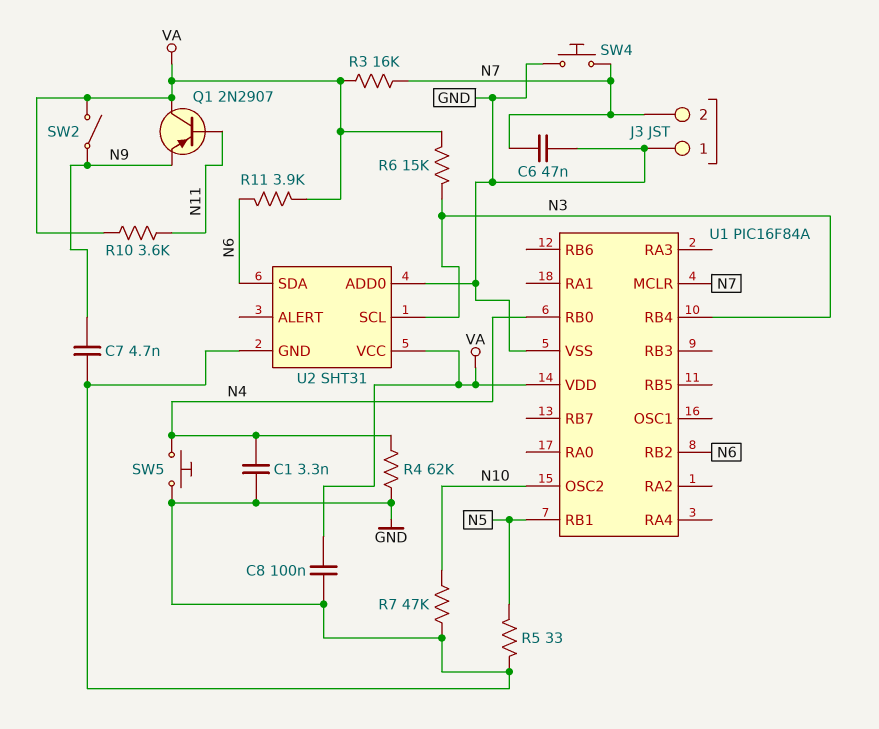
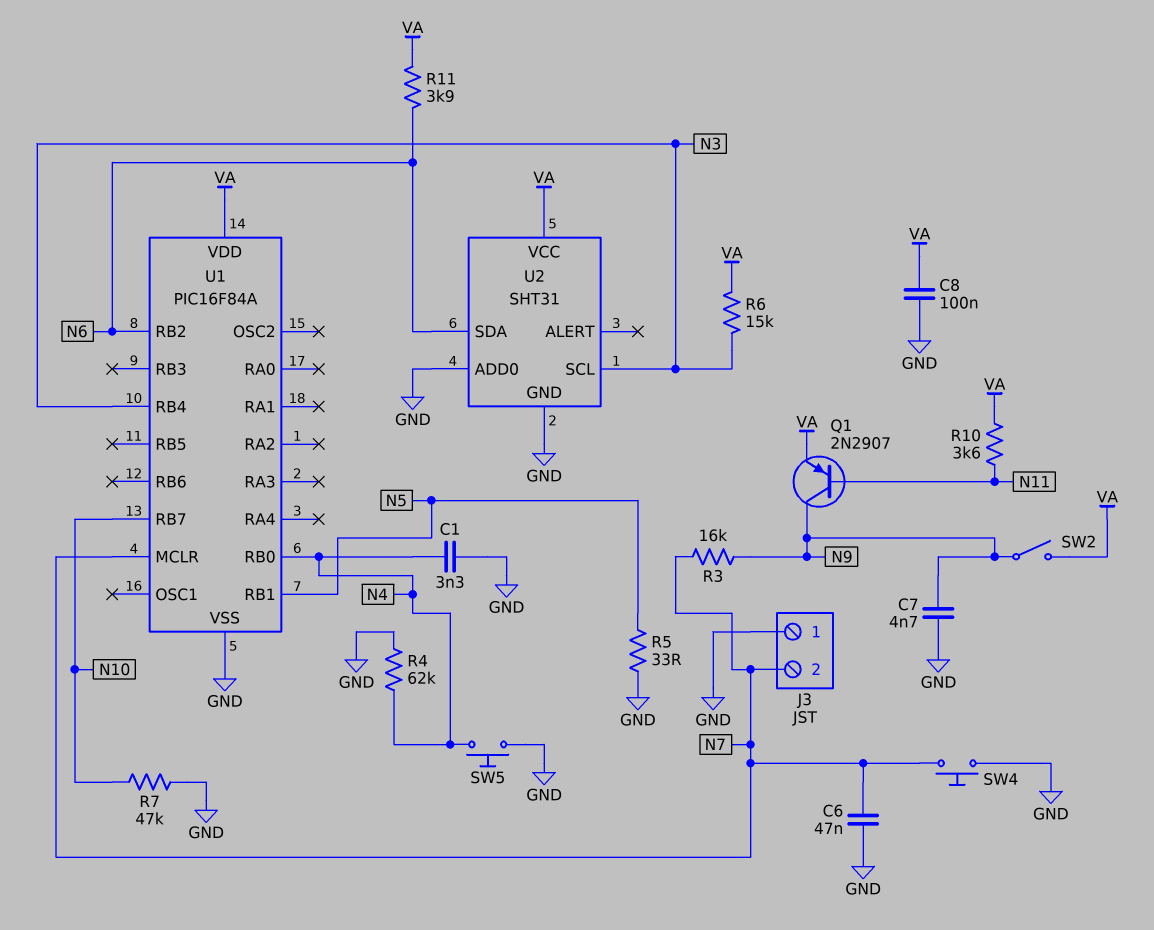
Q1: PNP 2N2907 (B N11, C VA, E N9) -> PNP 2N2907 (B N11, C N9, E VA)
R3: 16k (N7, VA) -> 16k (N7, N9)
U1 pin OSC2: N10 -> none
U1 pin RB7: none -> N10

